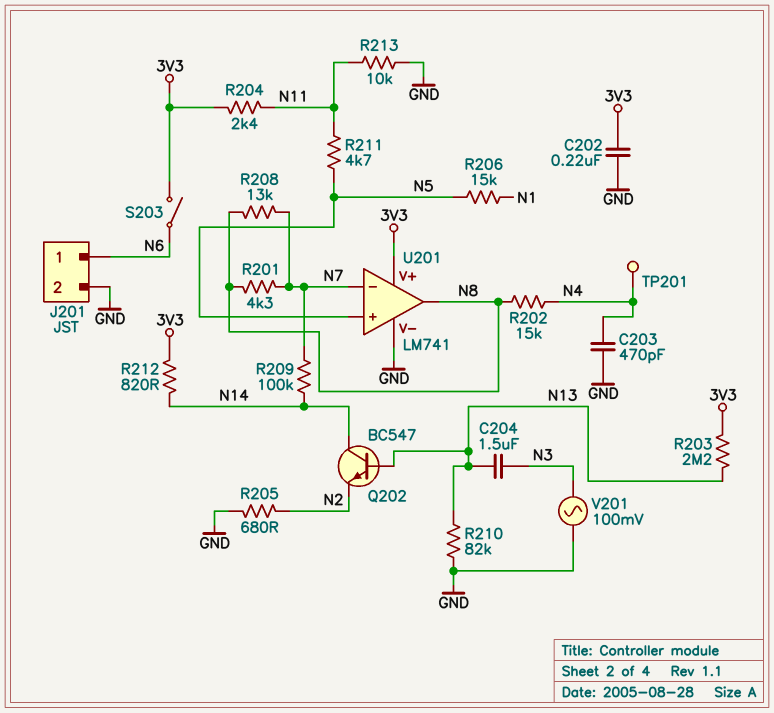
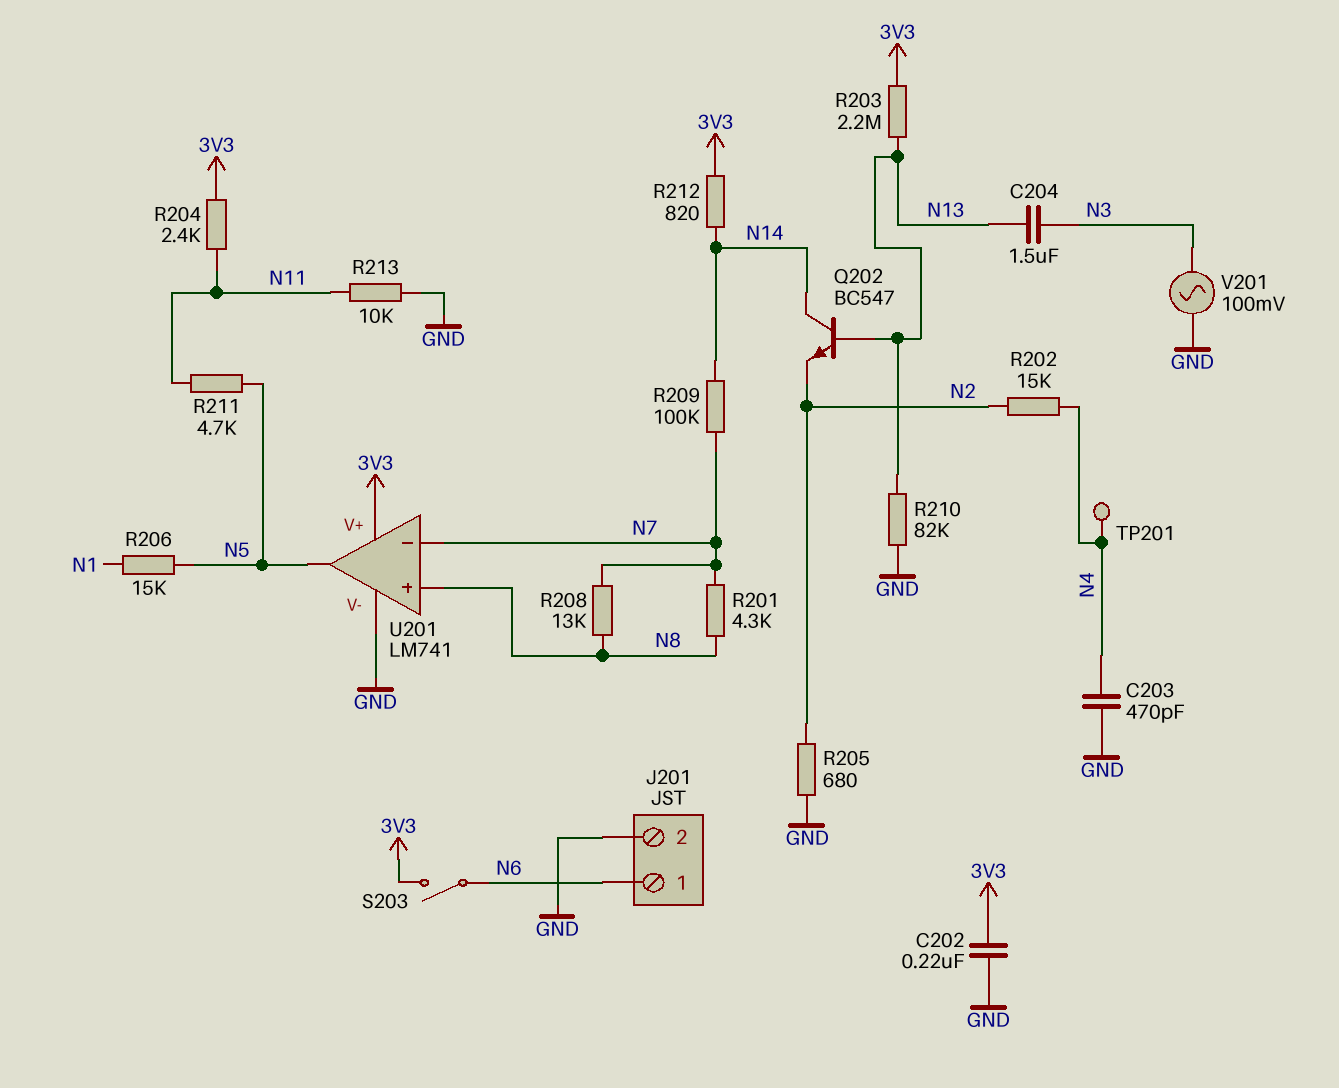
R202: 15k (N4, N8) -> 15k (N2, N4)
U201 pin in+: N5 -> N8
U201 pin out: N8 -> N5

